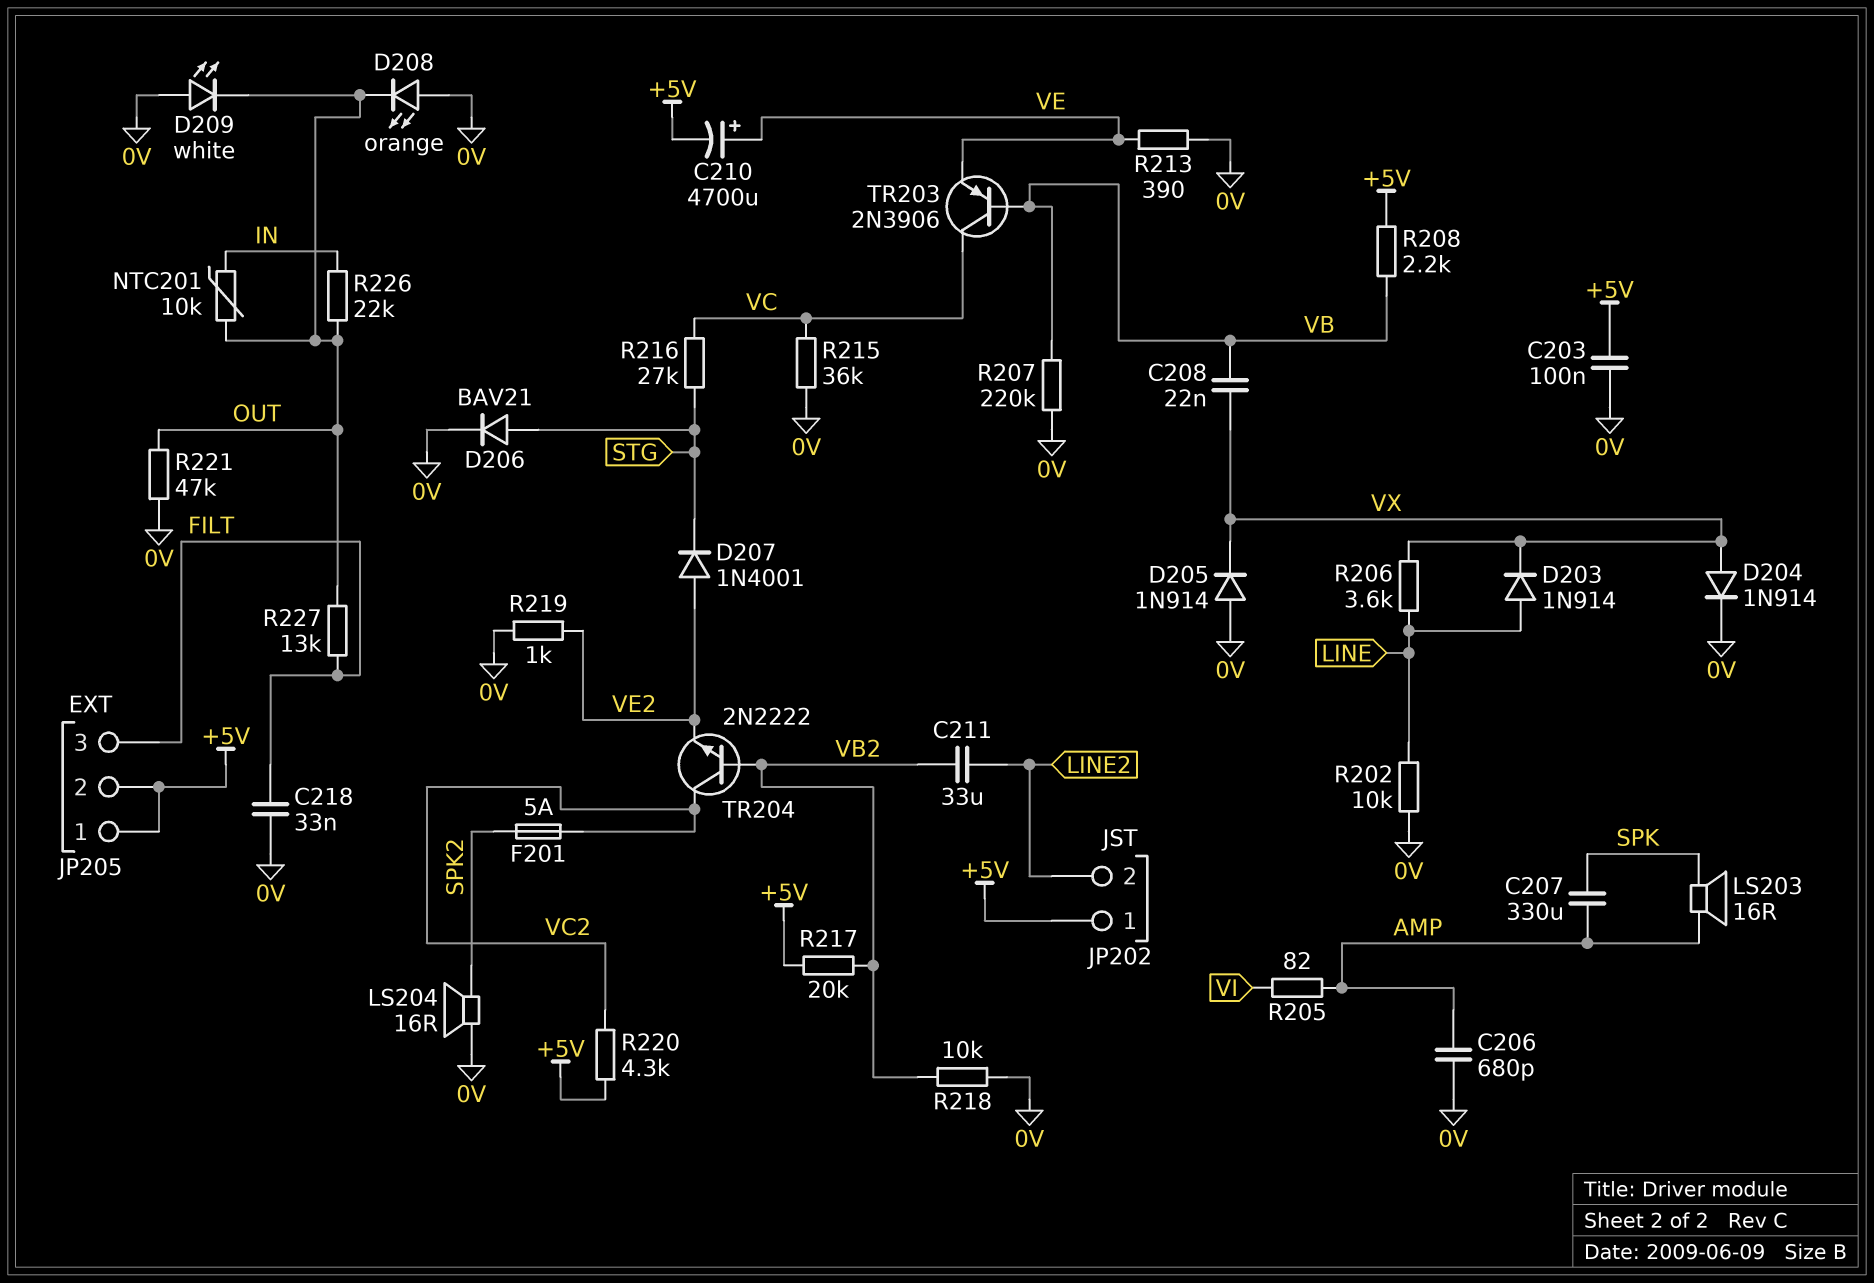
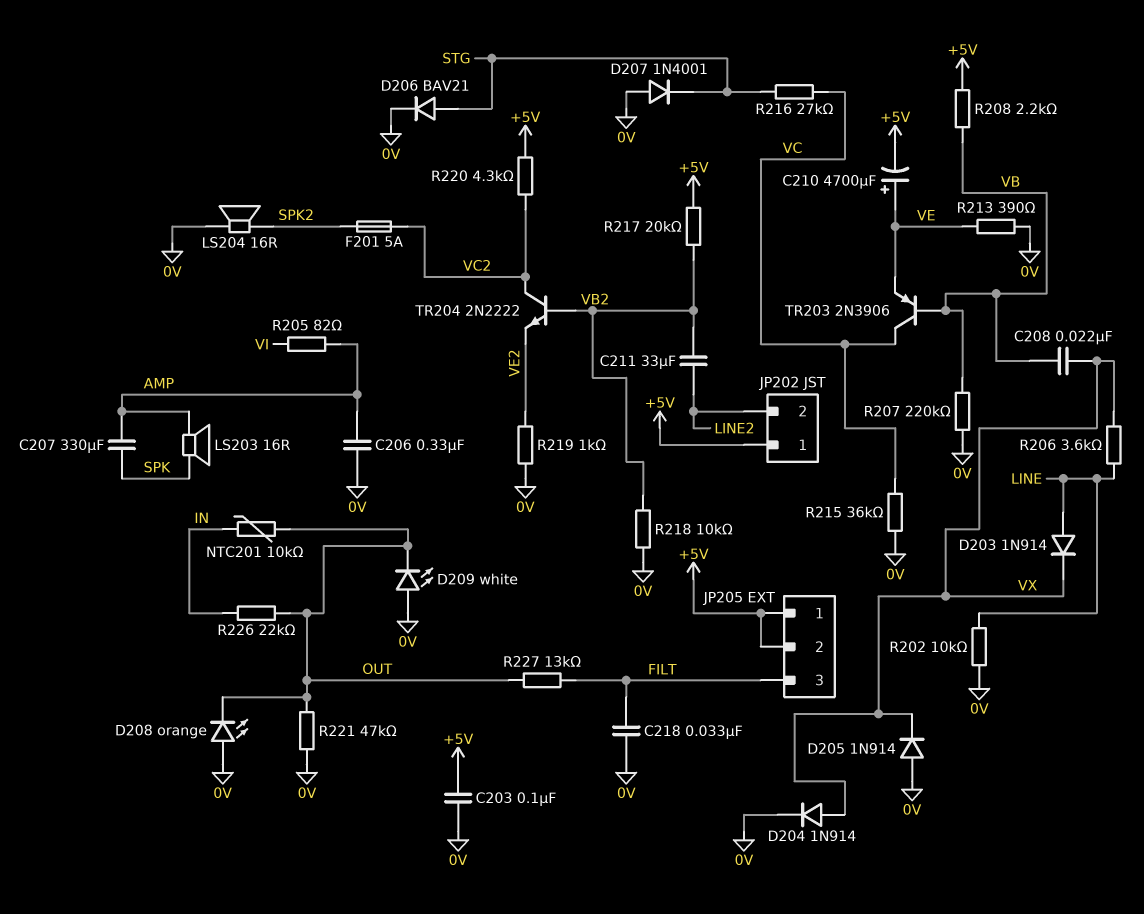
C206: 680pF (0V, AMP) -> 330nF (0V, AMP)
D207: diode 1N4001 (A VE2, K STG) -> diode 1N4001 (A 0V, K STG)

